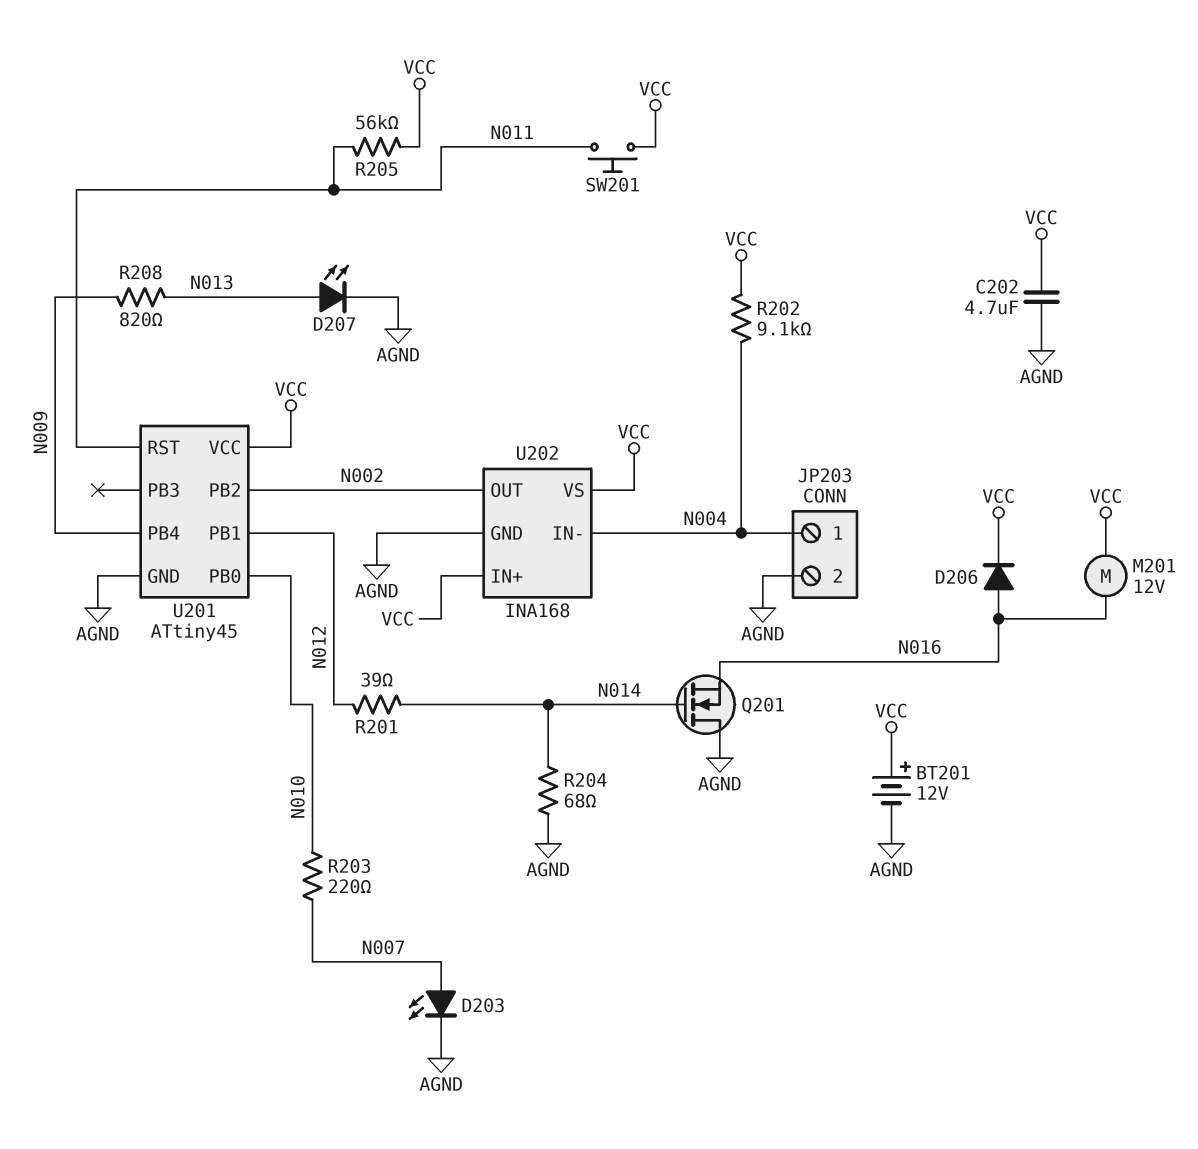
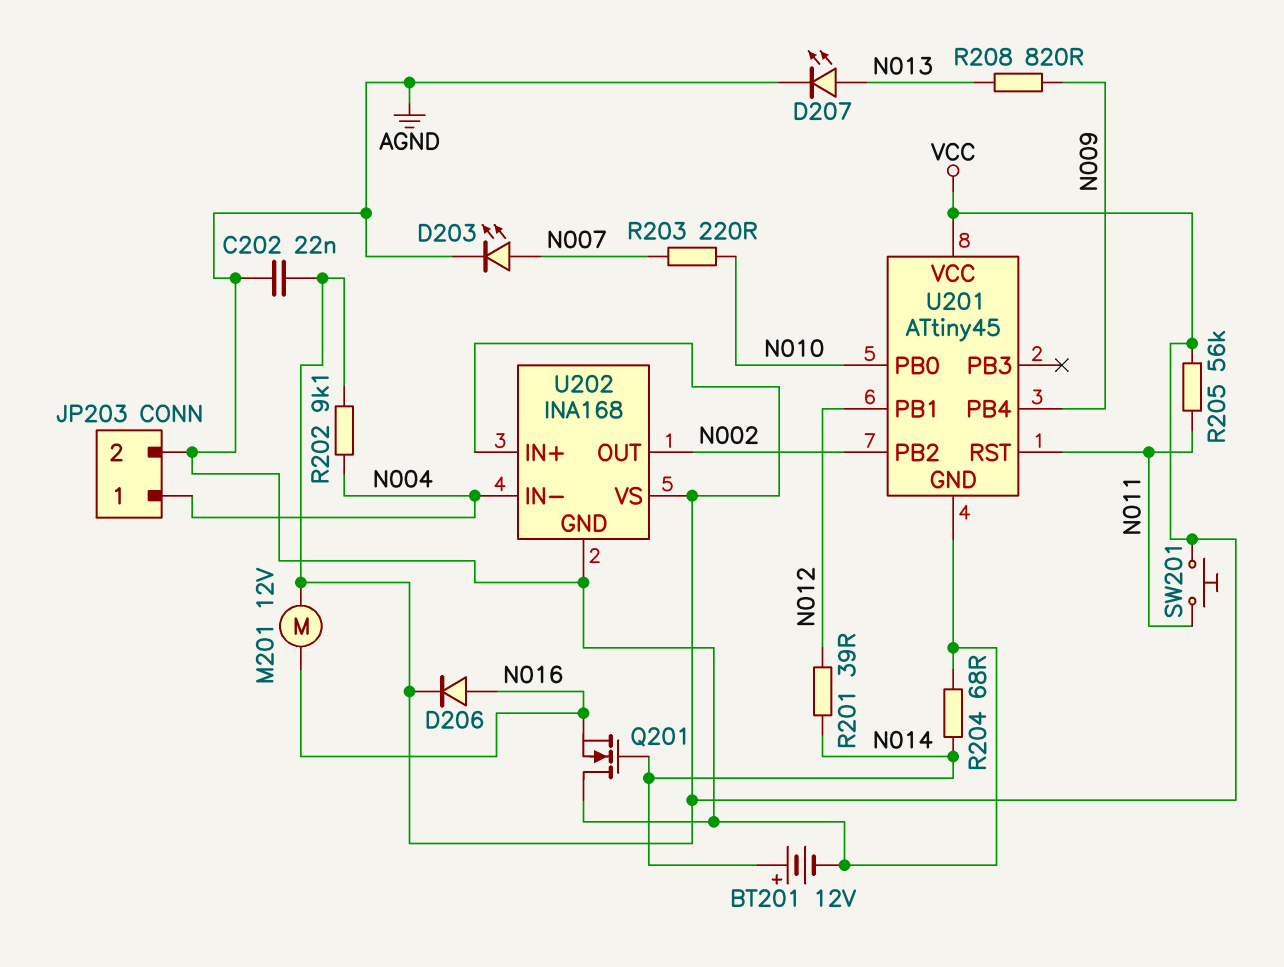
BT201: 12V (plus VCC, minus AGND) -> 12V (plus N014, minus AGND)
C202: 4.7uF (AGND, VCC) -> 22nF (AGND, VCC)

